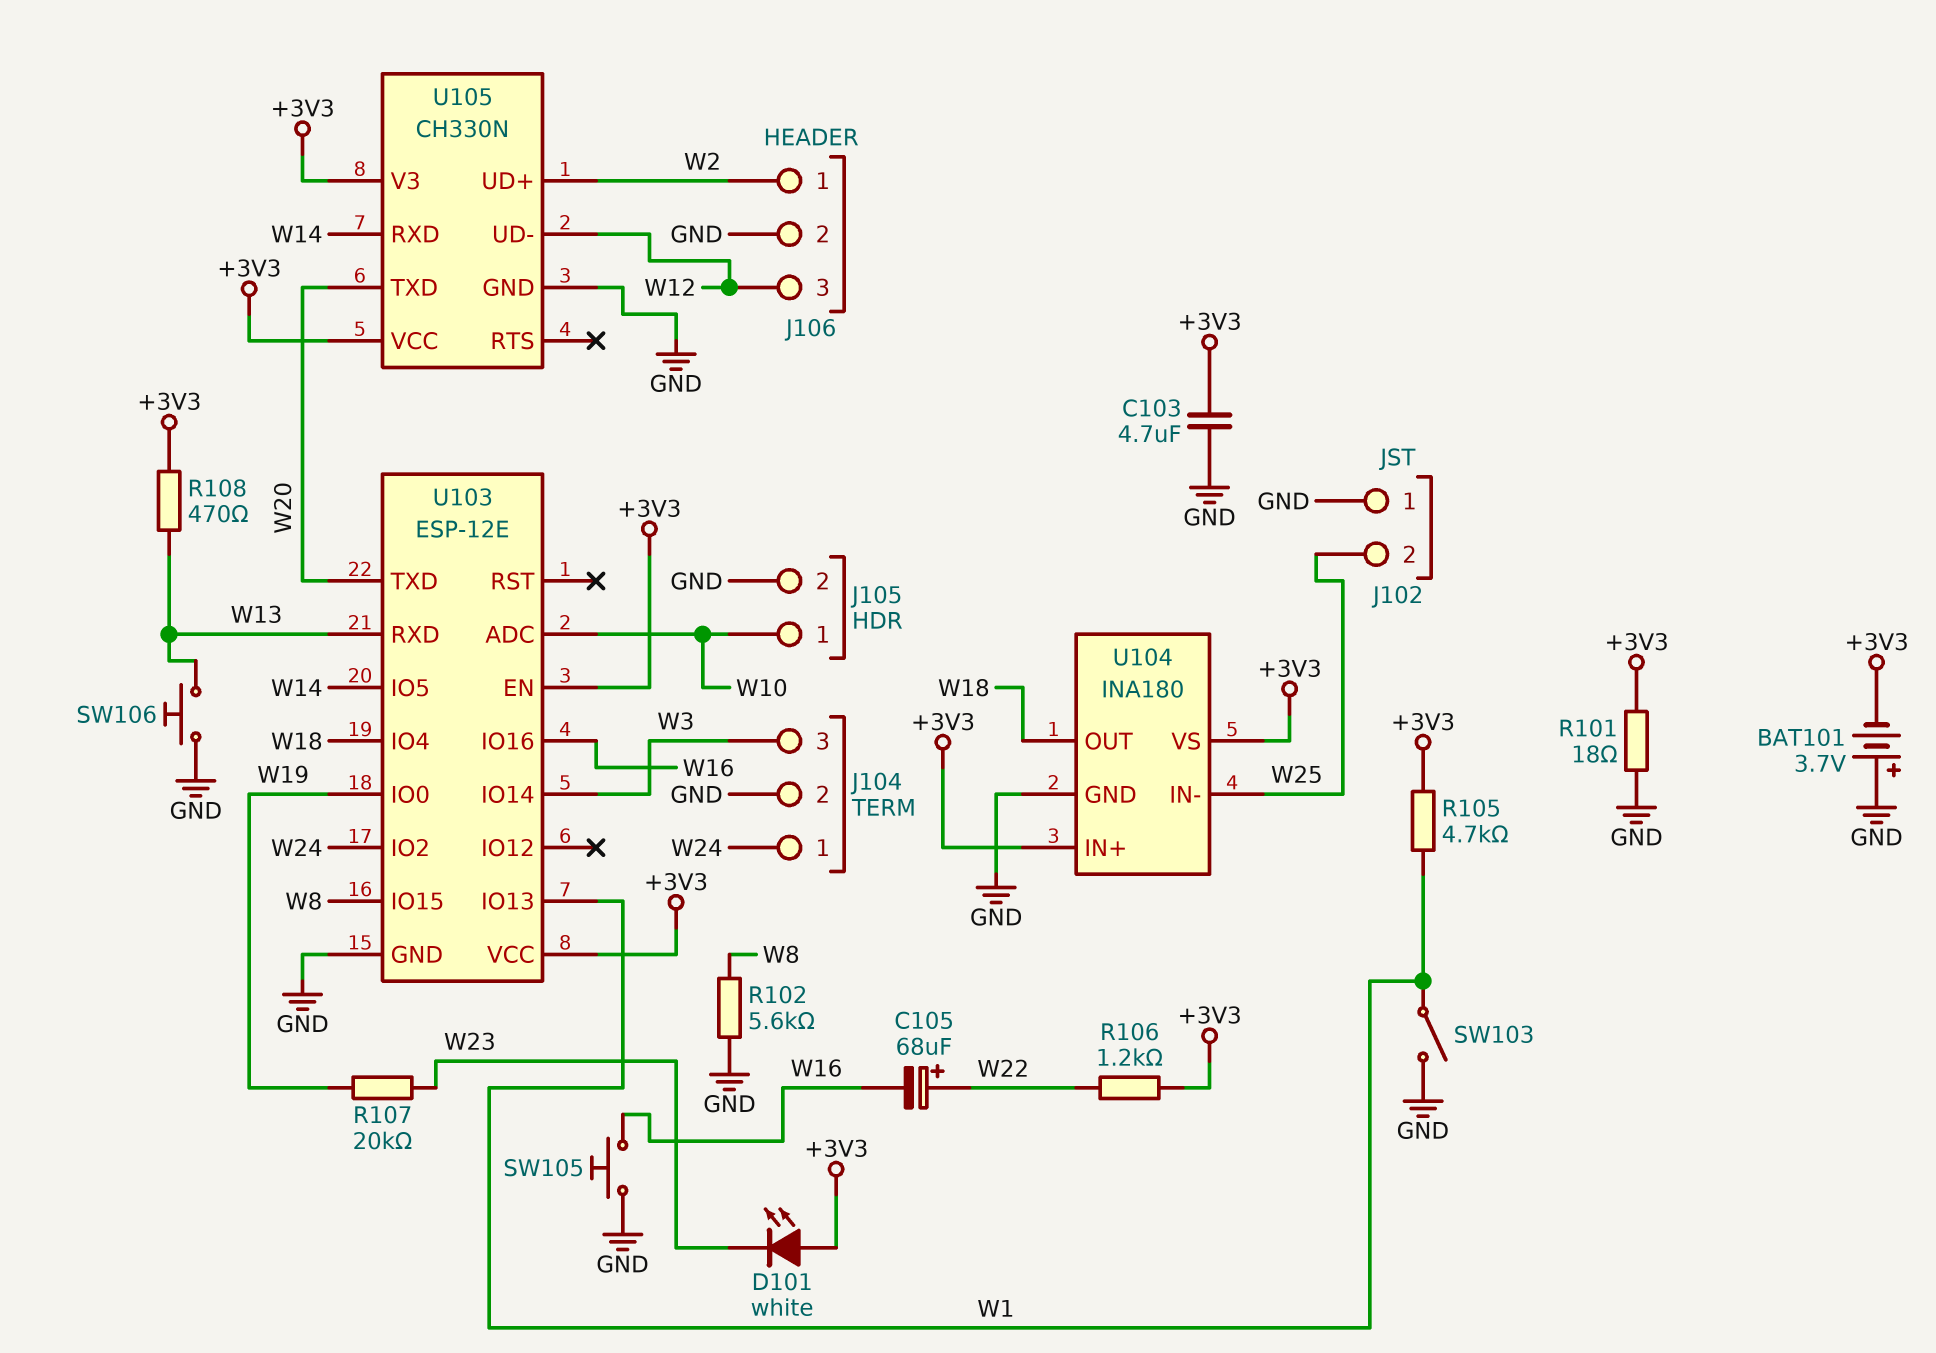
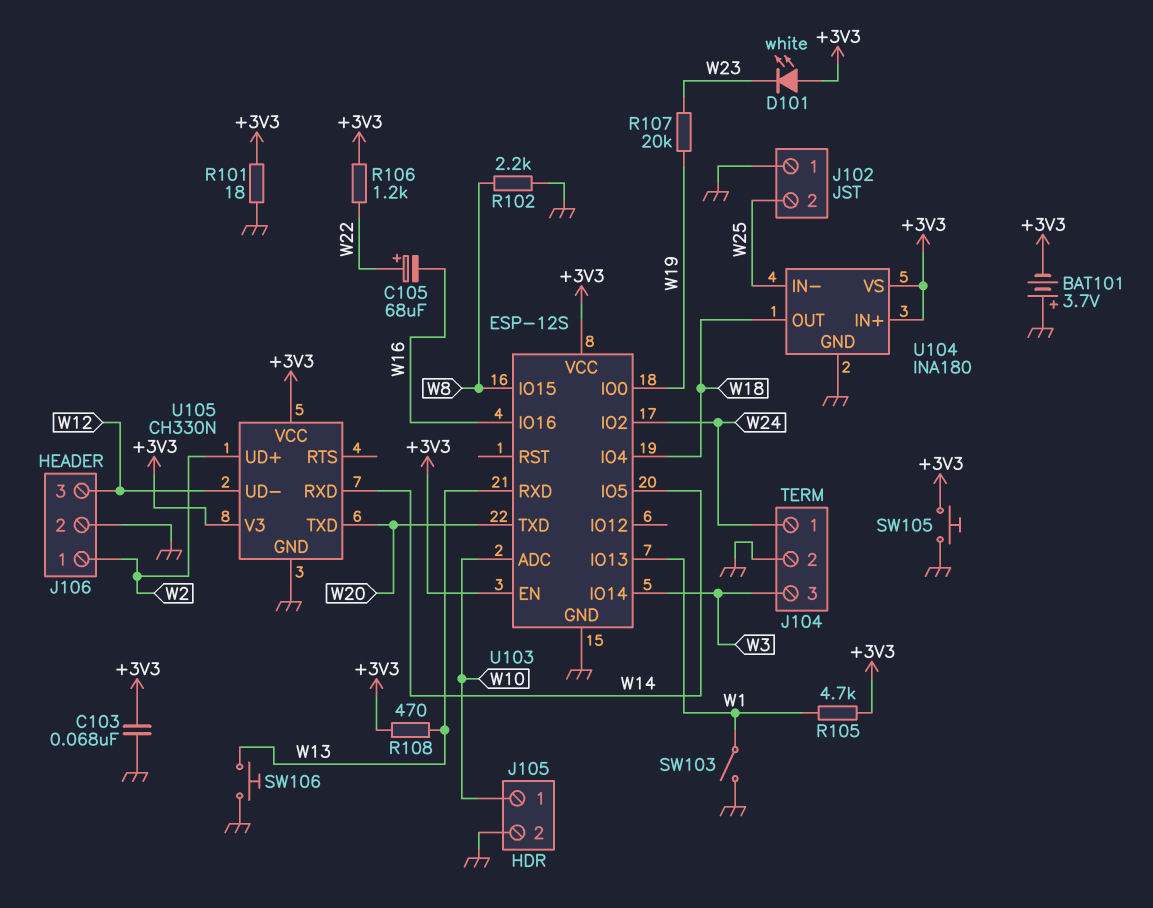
C103: 4.7uF (+3V3, GND) -> 68nF (+3V3, GND)
R102: 5.6k (GND, W8) -> 2.2k (GND, W8)
SW105: button (GND, W16) -> button (+3V3, GND)
U103: ESP-12E -> ESP-12S

